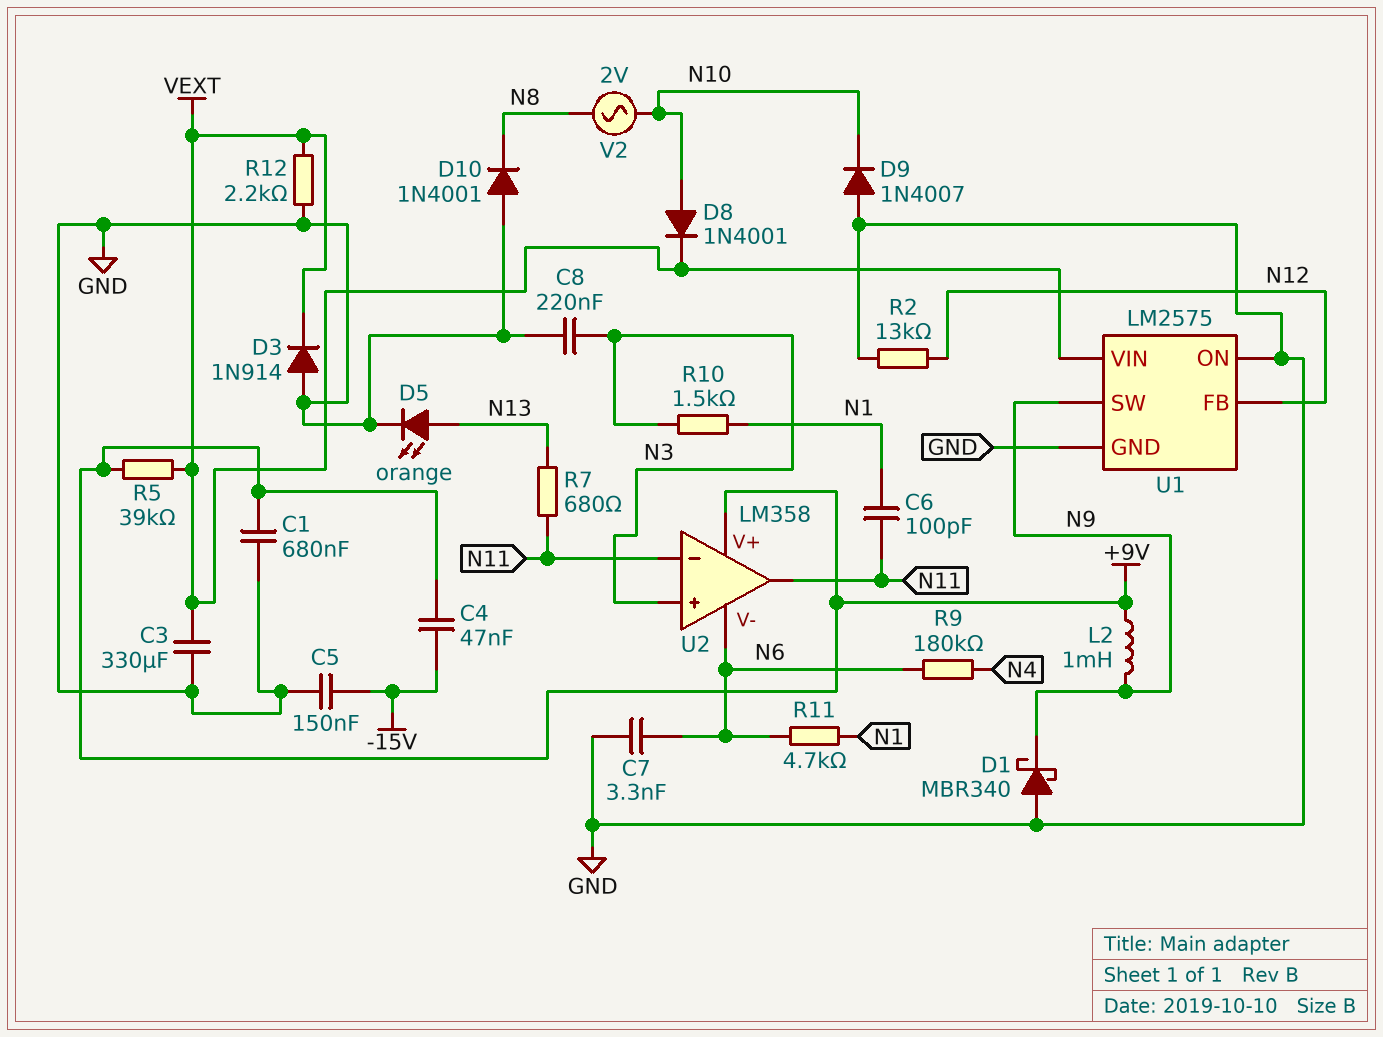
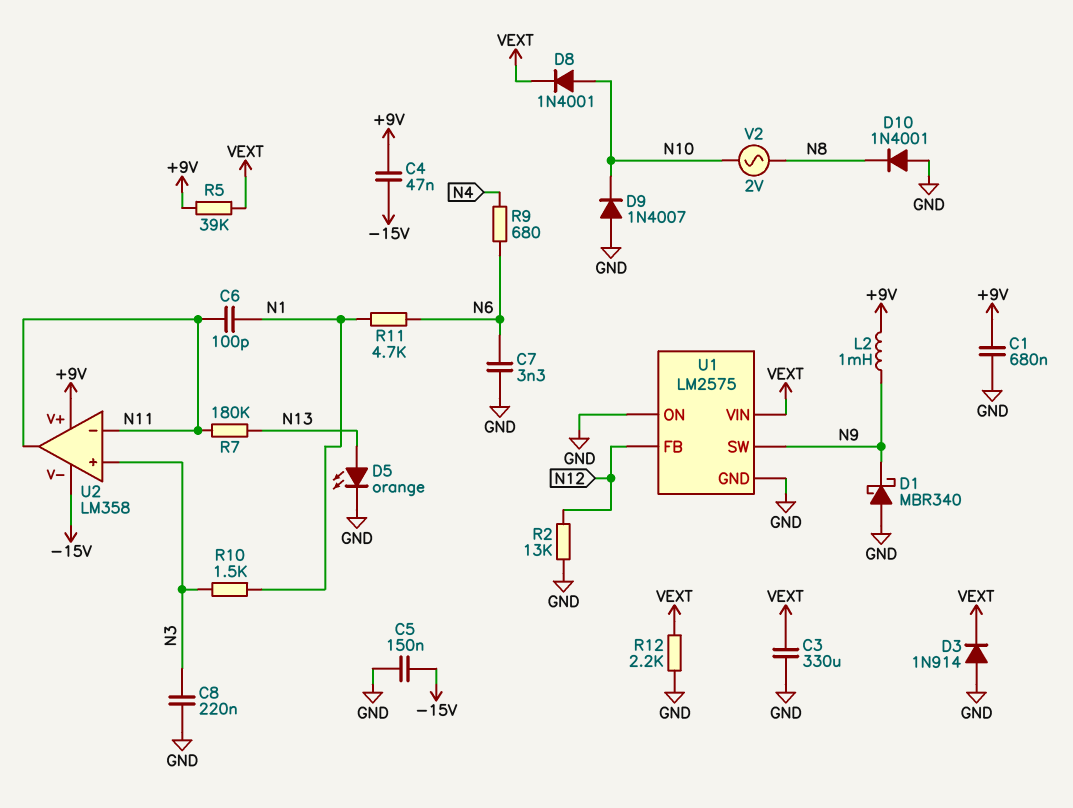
R7: 680 (N11, N13) -> 180k (N11, N13)
R9: 180k (N4, N6) -> 680 (N4, N6)
U2 pin V-: N6 -> -15V

